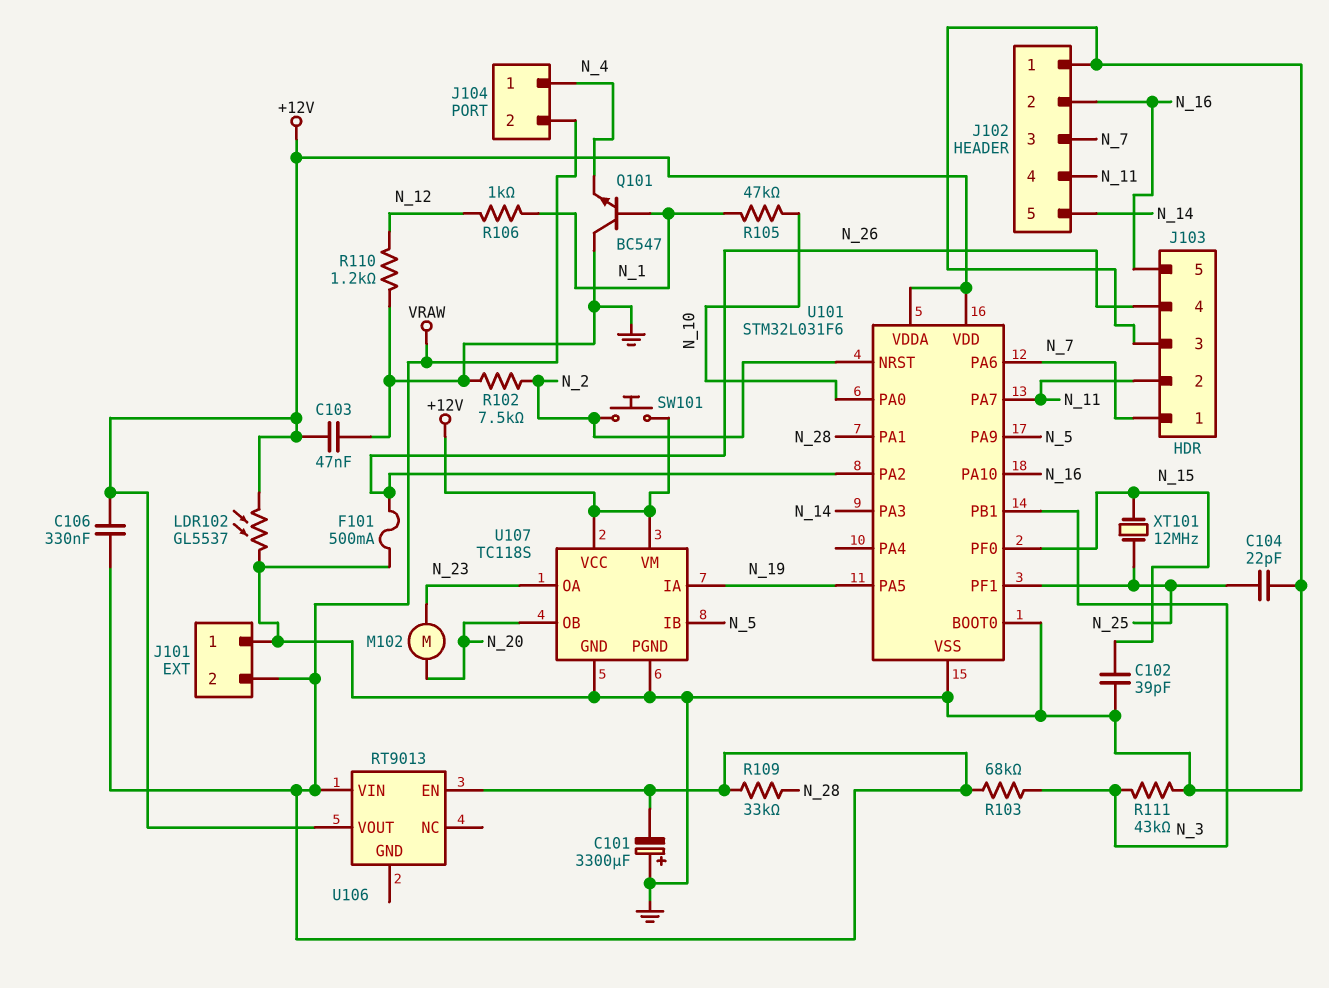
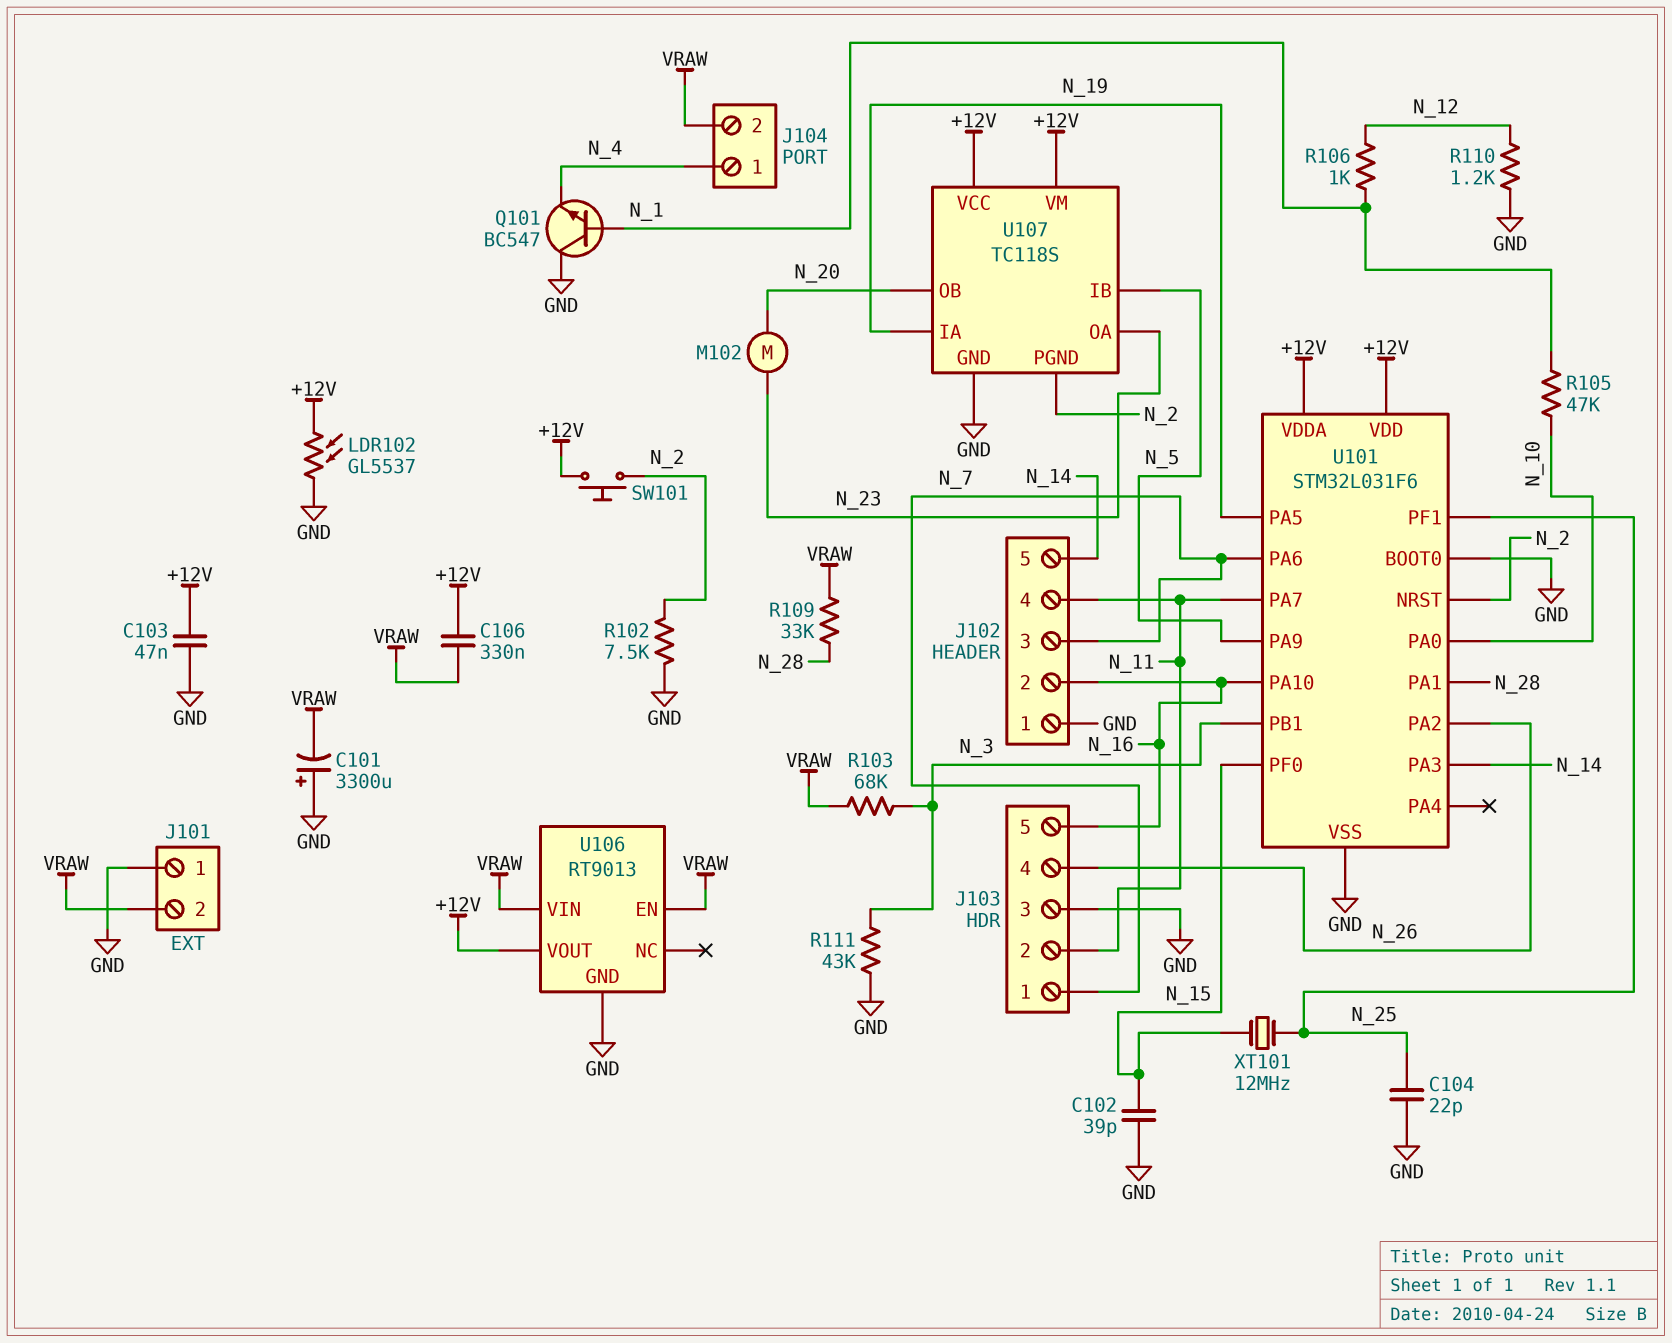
F101: 500mA (GND, N_26) -> none
U106 pin GND: none -> GND
U107 pin PGND: GND -> N_2

